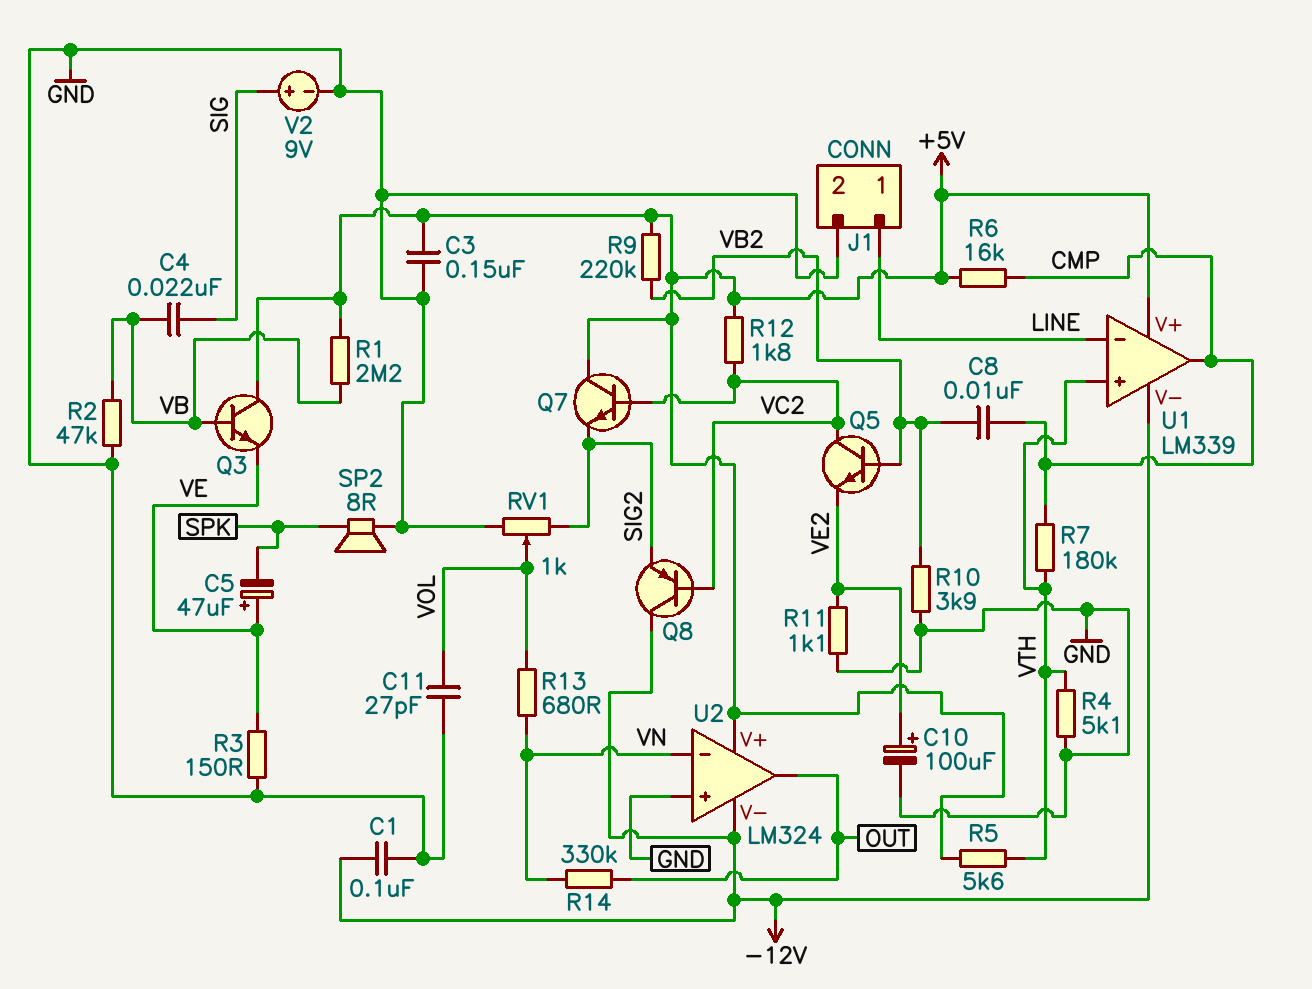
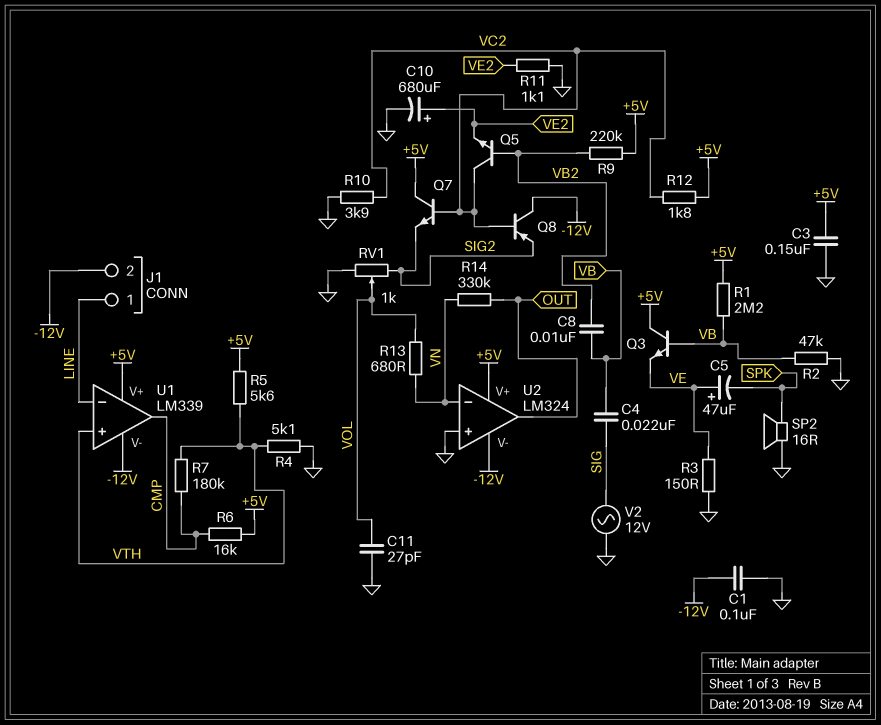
C8: 10nF (CMP, VB2) -> 10nF (VB, VB2)
C10: 100uF (plus VE2, minus GND) -> 680uF (plus VE2, minus GND)
J1 pin 2: GND -> -12V
R10: 3.9k (GND, VB2) -> 3.9k (GND, VC2)
SP2: speaker 8R (GND, SPK) -> speaker 16R (GND, SPK)
V2: 9V (plus SIG, minus GND) -> AC 12V (GND, SIG)

